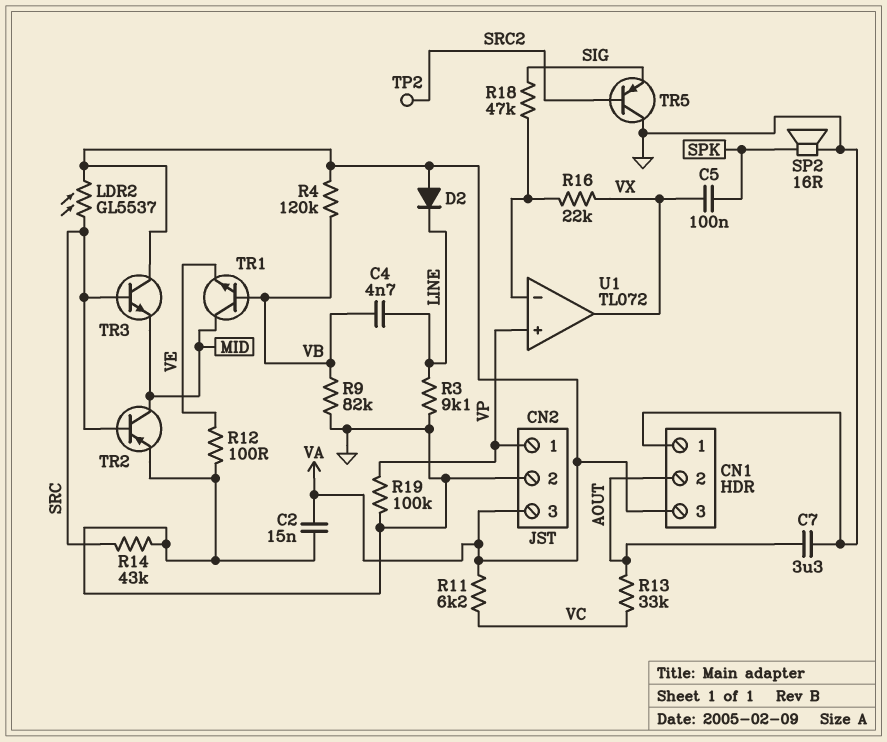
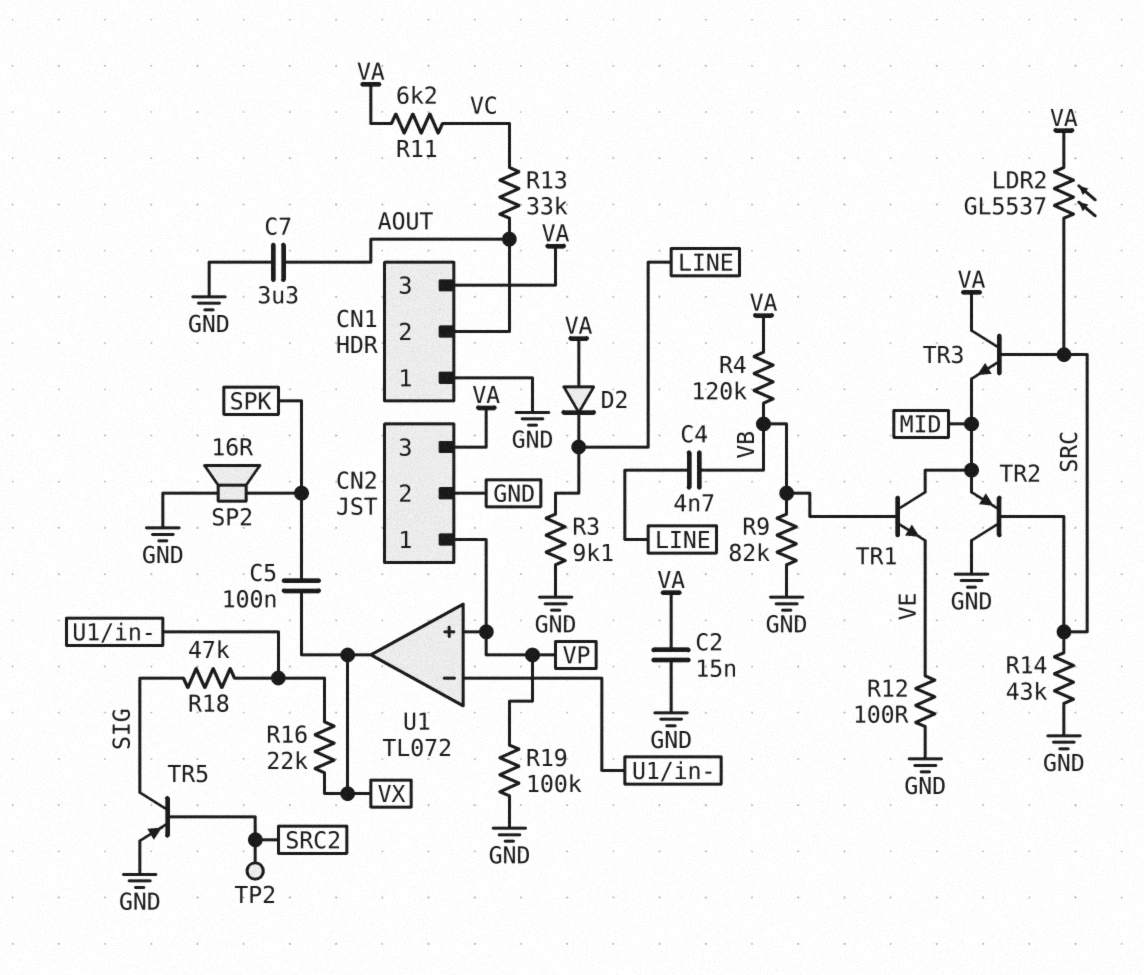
TR2: PNP (B SRC, C MID, E GND) -> PNP (B SRC, C GND, E MID)
TR5: PNP (B SRC2, C GND, E SIG) -> PNP (B SRC2, C SIG, E GND)

